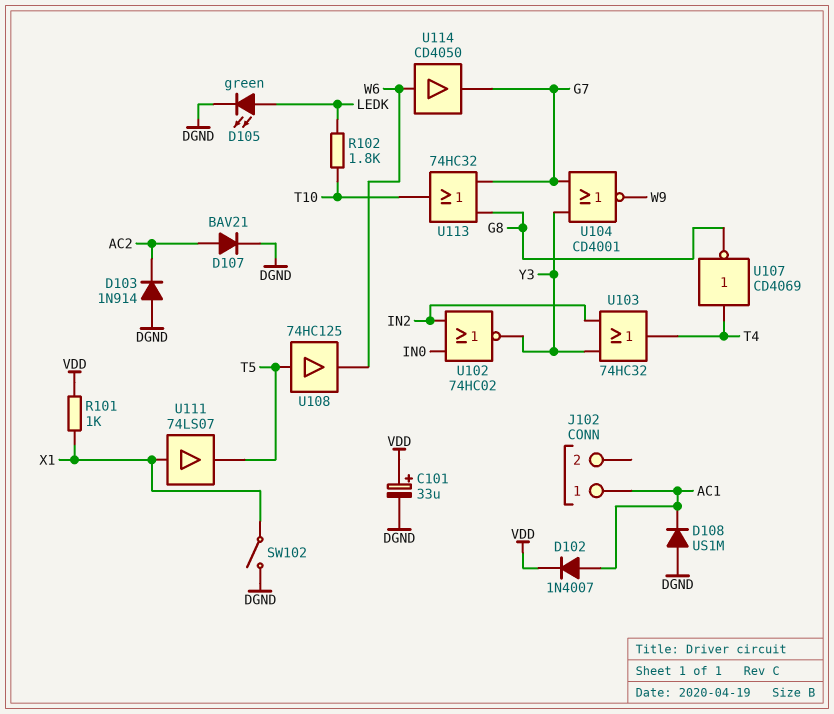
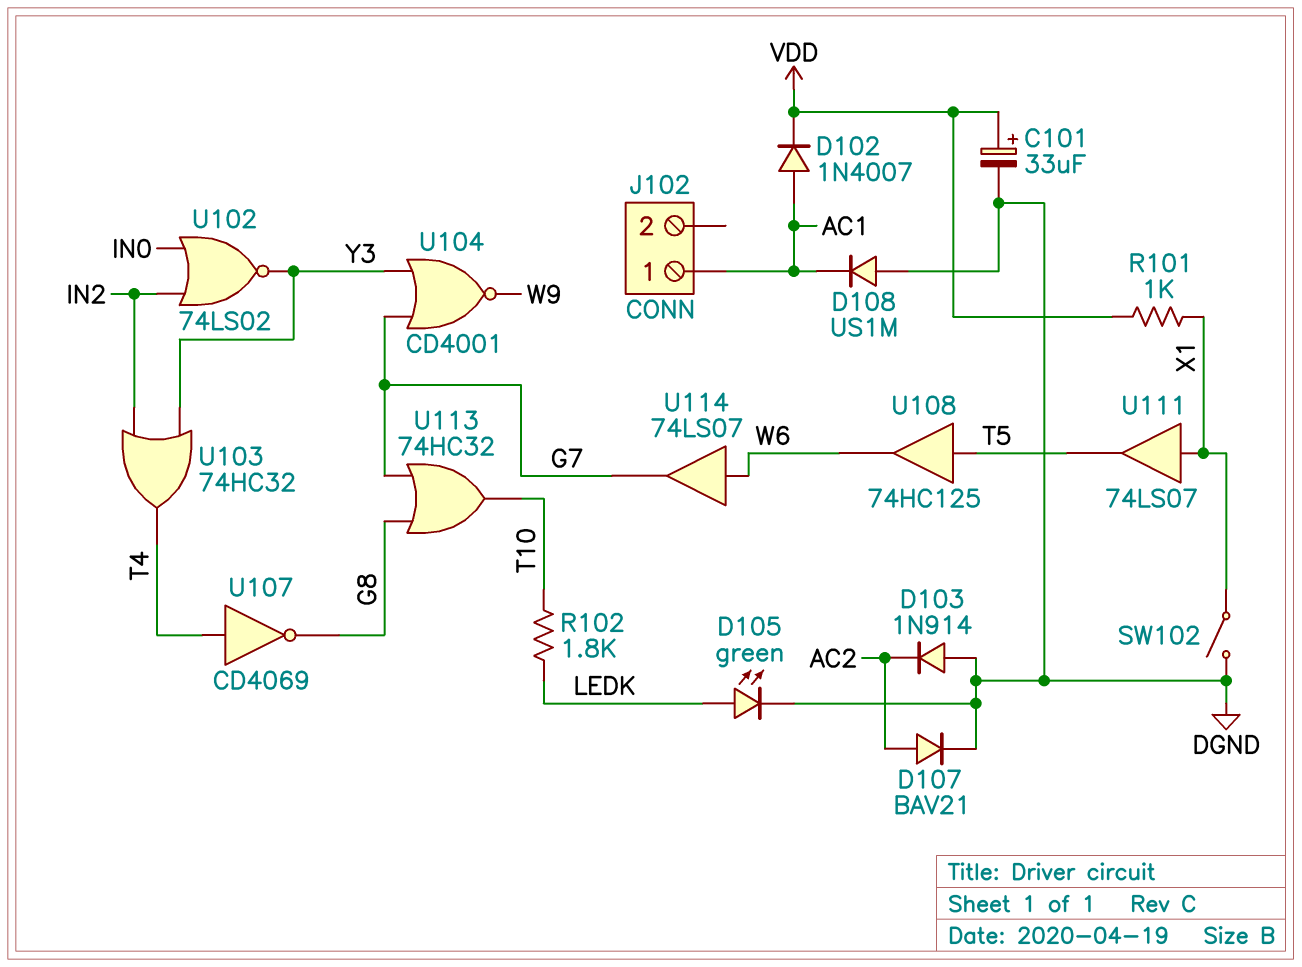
U102: NOR 74HC02 (in IN0, in IN2, out Y3) -> NOR 74LS02 (in IN0, in IN2, out Y3)
U114: buffer CD4050 (in W6, out G7) -> buffer 74LS07 (in W6, out G7)

